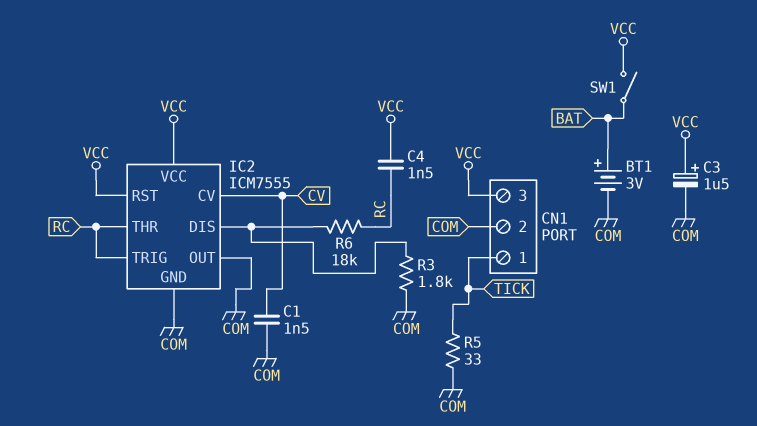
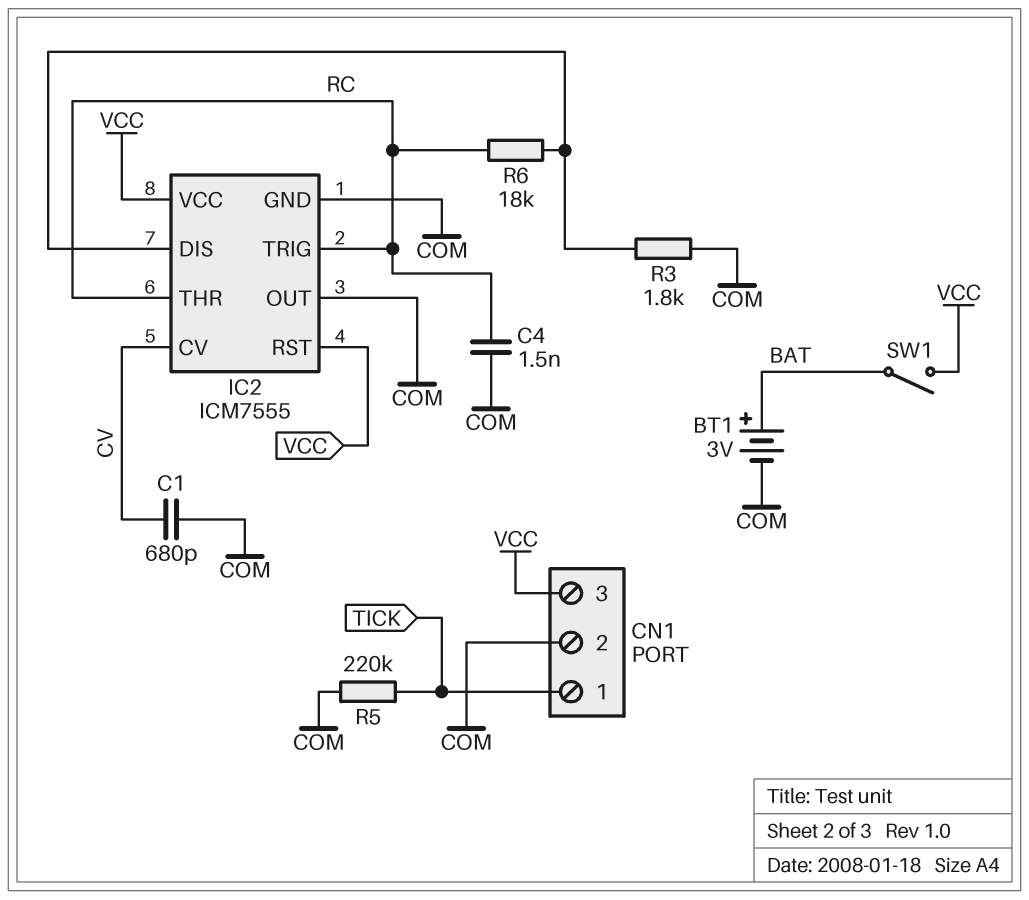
C1: 1.5nF (COM, CV) -> 680pF (COM, CV)
C3: 1.5uF (plus VCC, minus COM) -> none
C4: 1.5nF (RC, VCC) -> 1.5nF (COM, RC)
R5: 33 (COM, TICK) -> 220k (COM, TICK)

